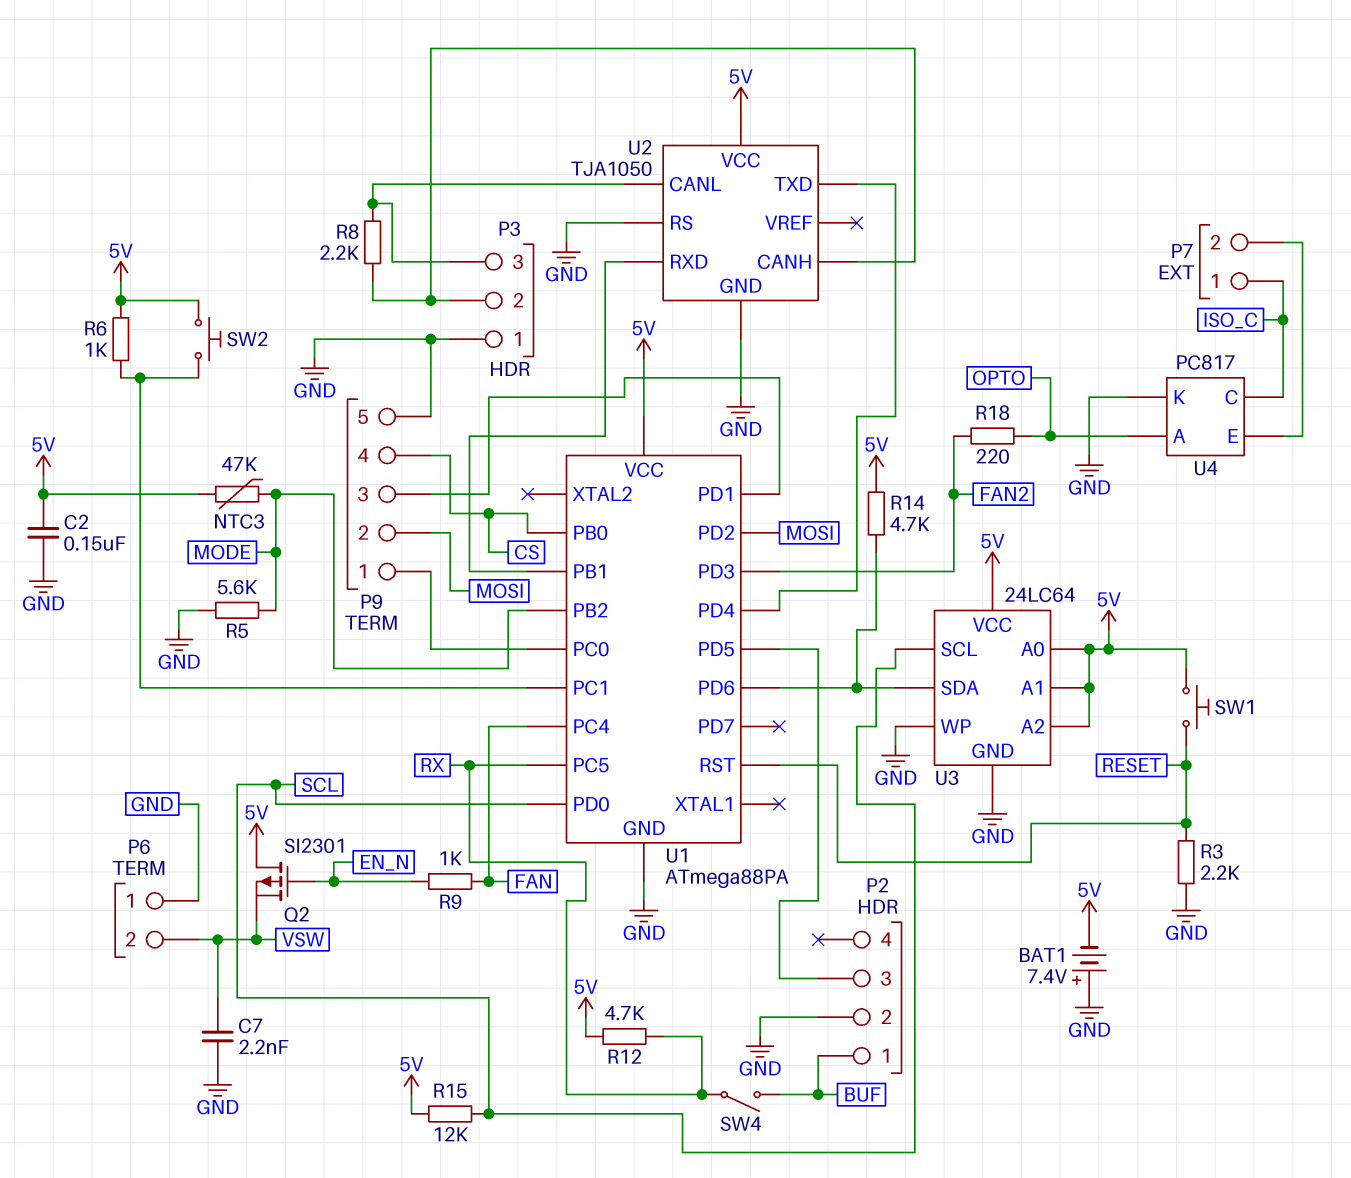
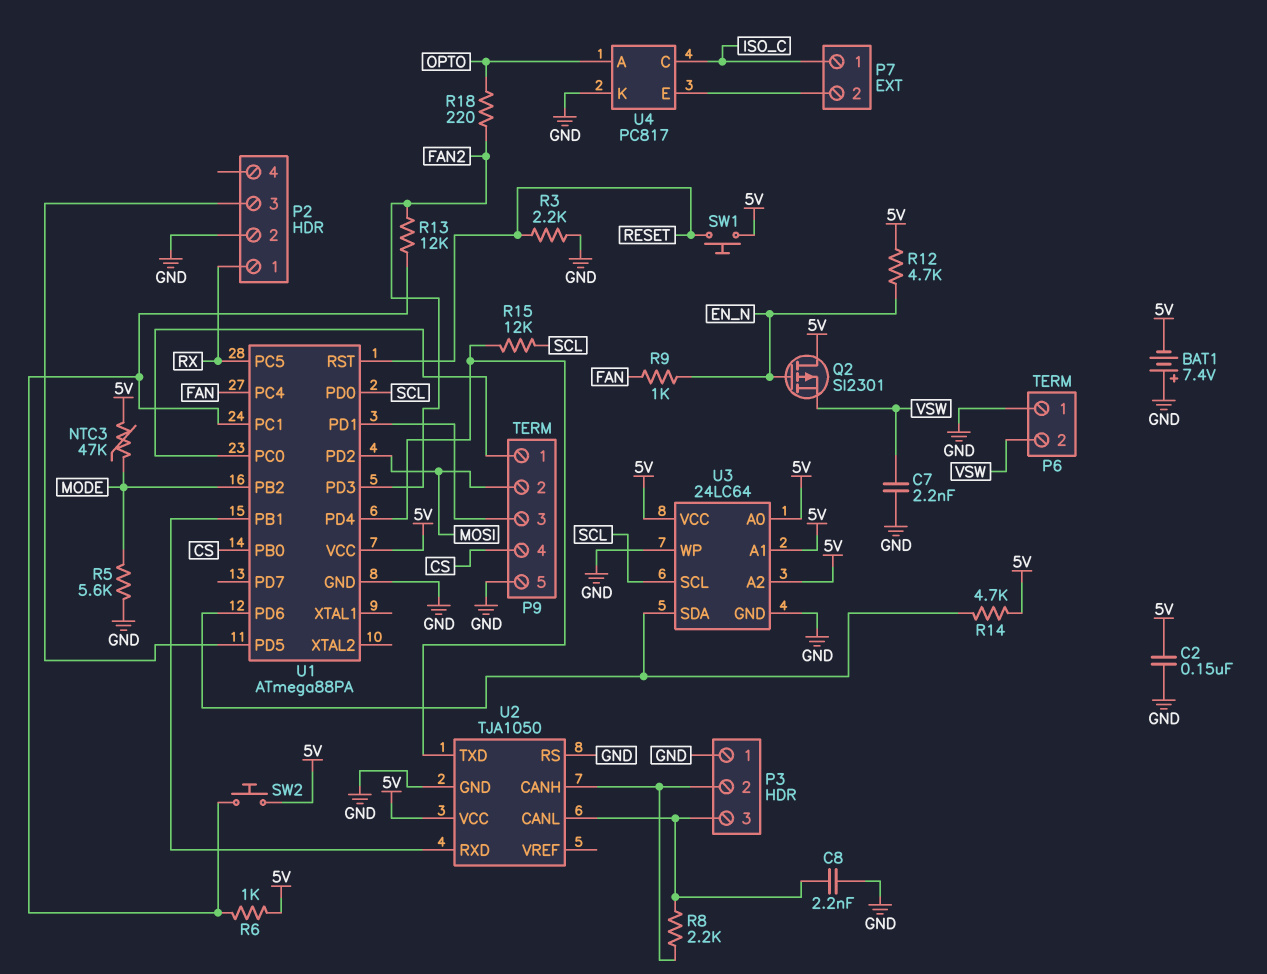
C8: none -> 2.2nF (GND, P3/3)
P2 pin 1: BUF -> RX
R12: 4.7k (5V, RX) -> 4.7k (5V, EN_N)
R13: none -> 12k (FAN2, U1/PC1)
R15: 12k (5V, SCL) -> 12k (SCL, U1/PD4)
SW4: switch (BUF, RX) -> none

